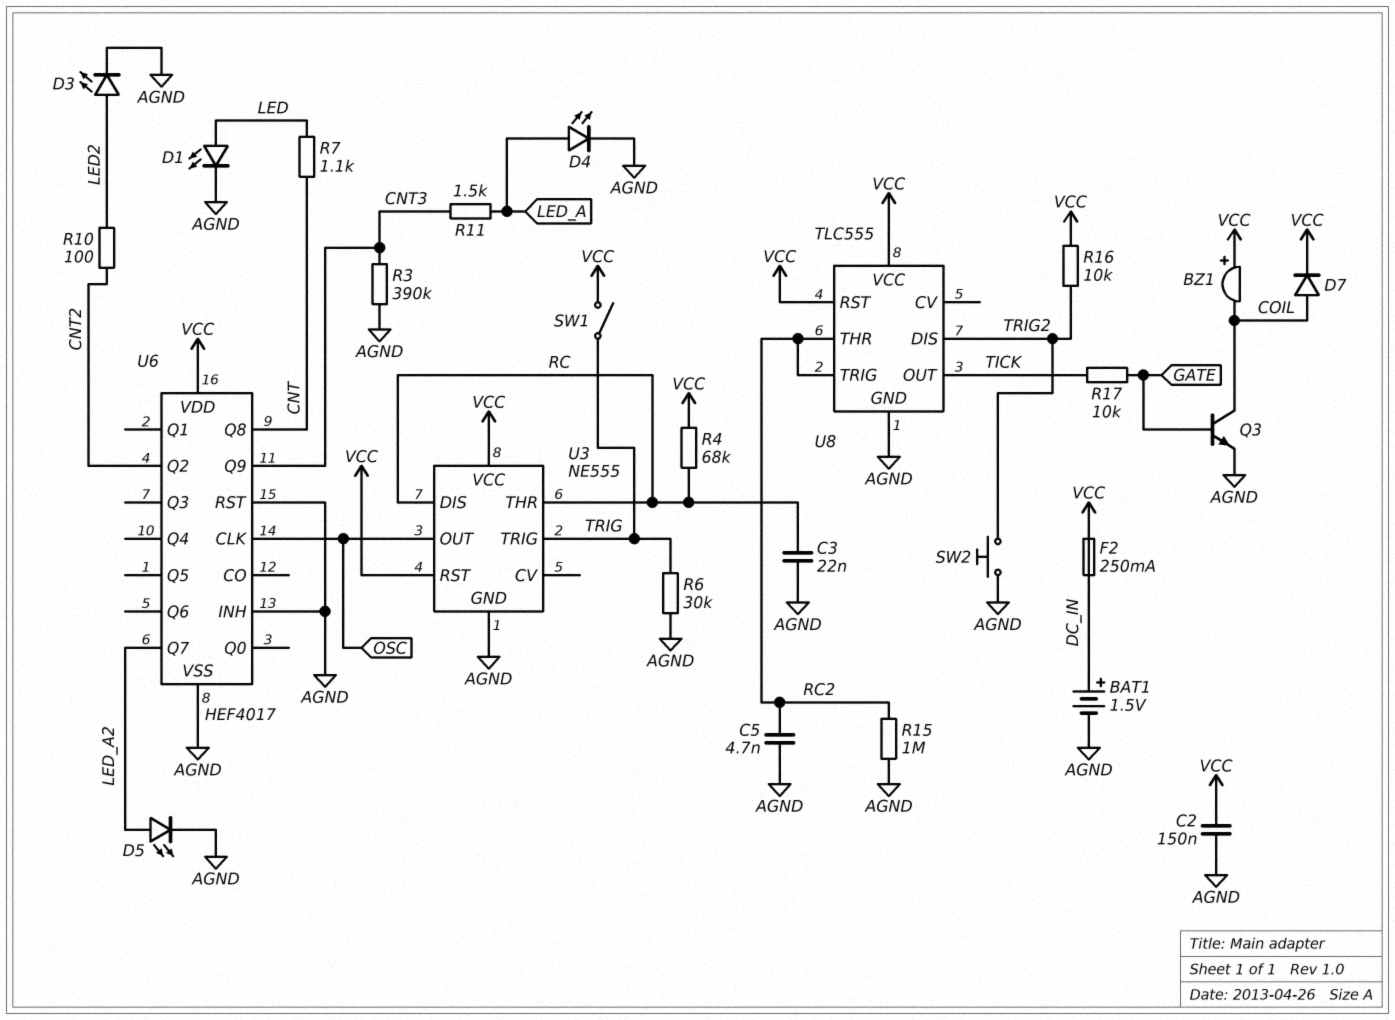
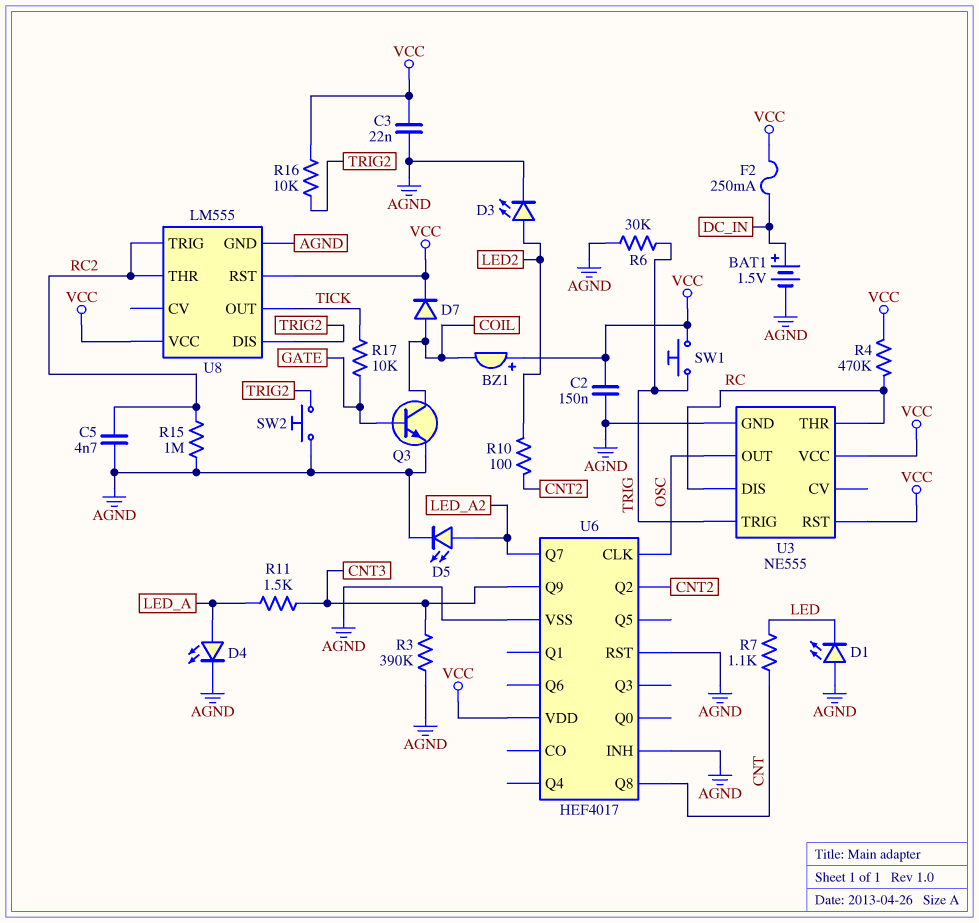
C3: 22nF (AGND, RC) -> 22nF (AGND, VCC)
D1: LED (A LED, K AGND) -> LED (A AGND, K LED)
R4: 68k (RC, VCC) -> 470k (RC, VCC)
SW1: switch (TRIG, VCC) -> button (TRIG, VCC)
U8: TLC555 -> LM555

